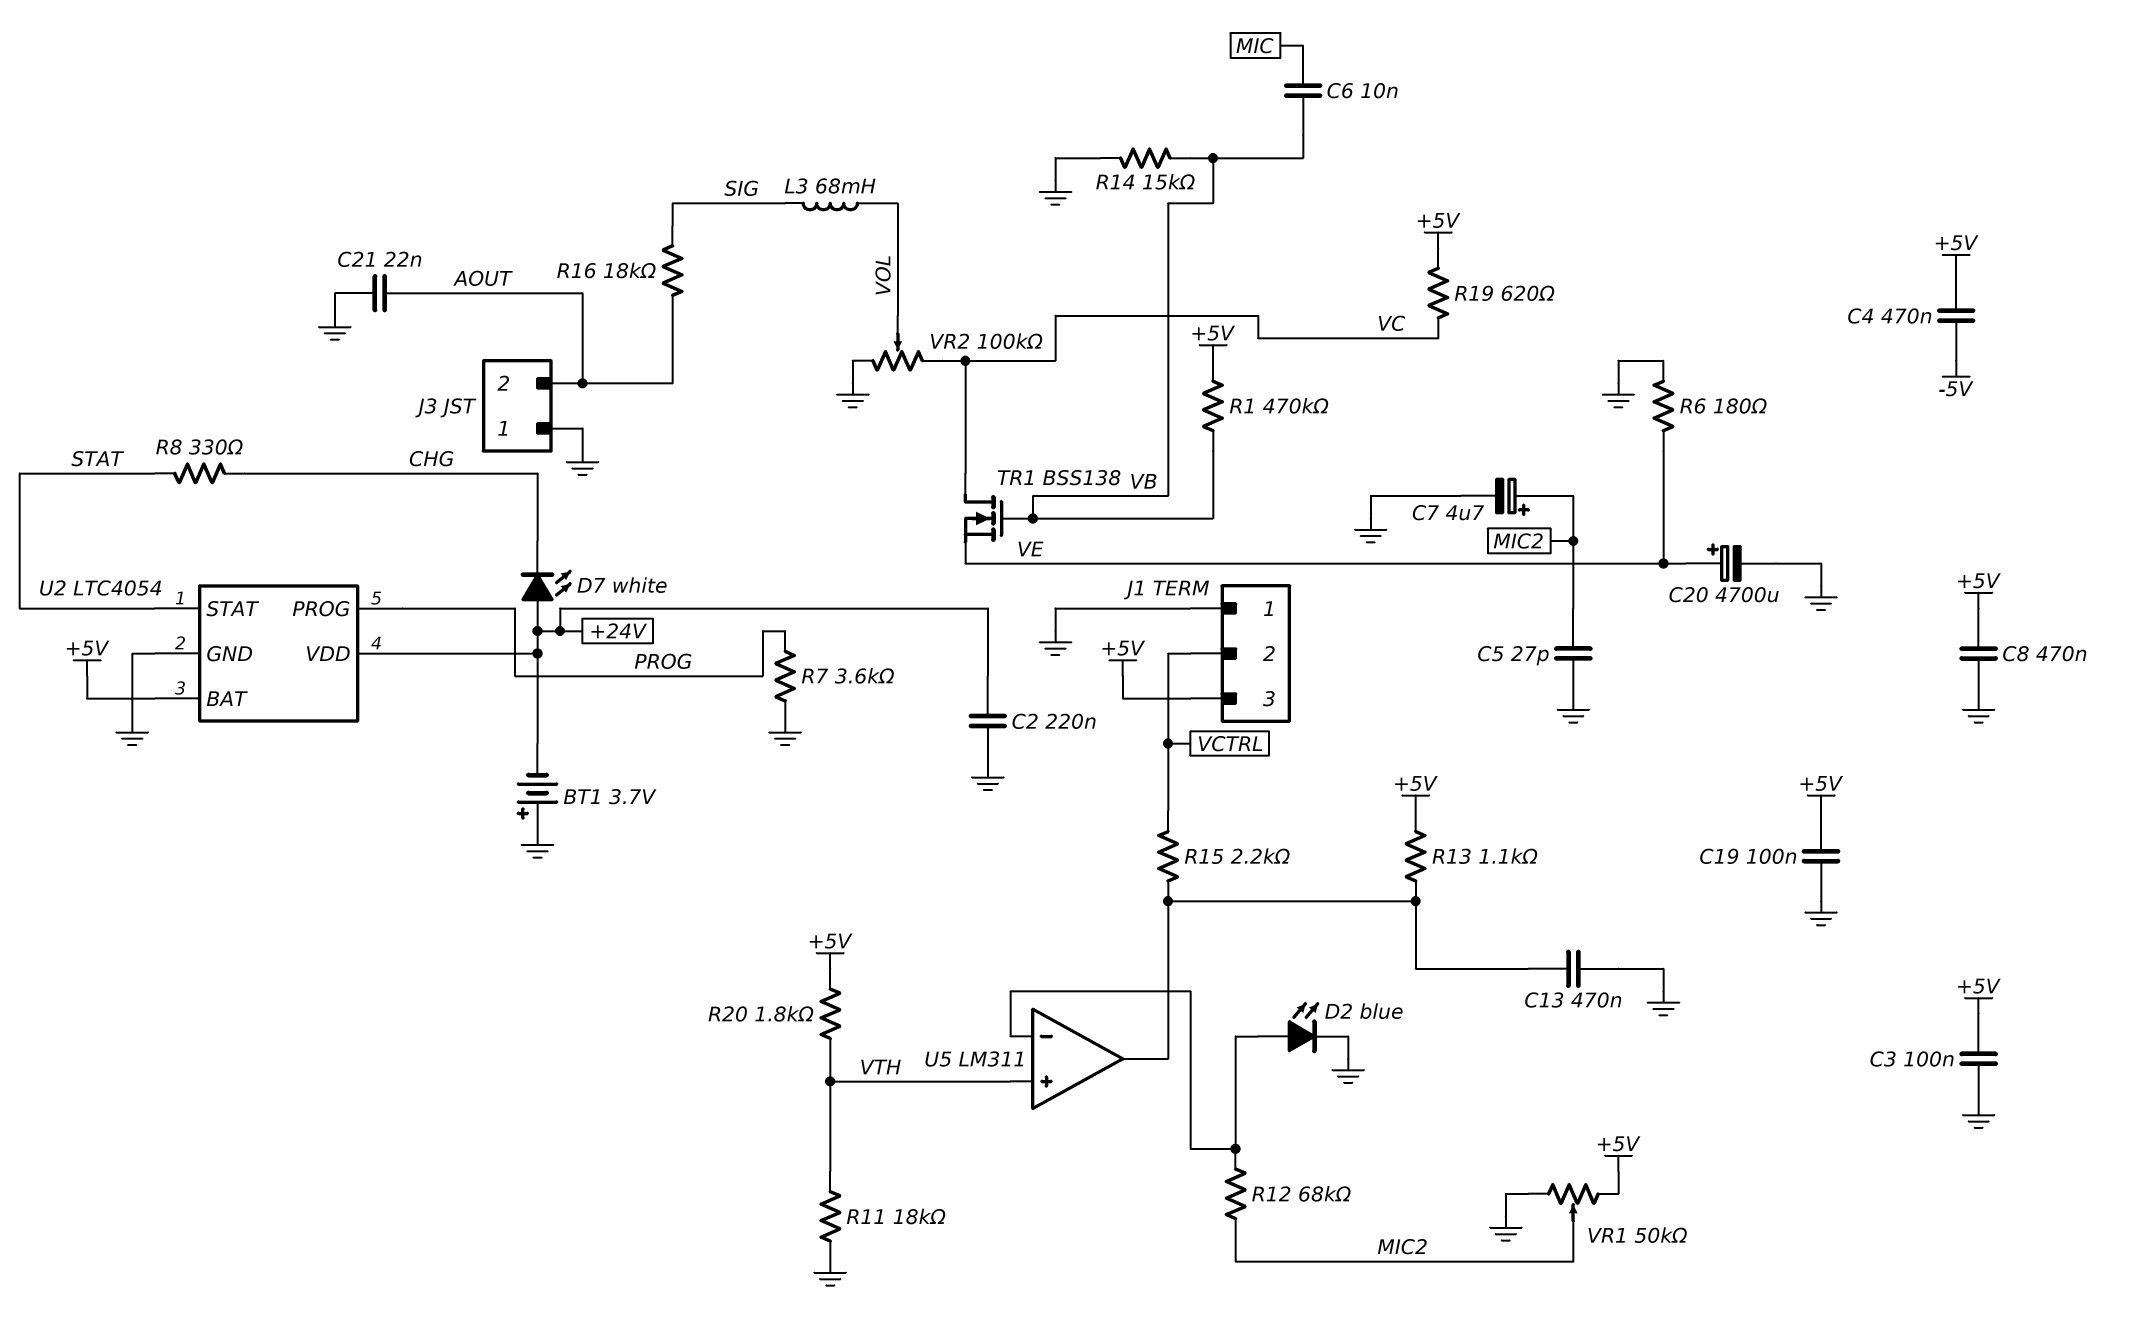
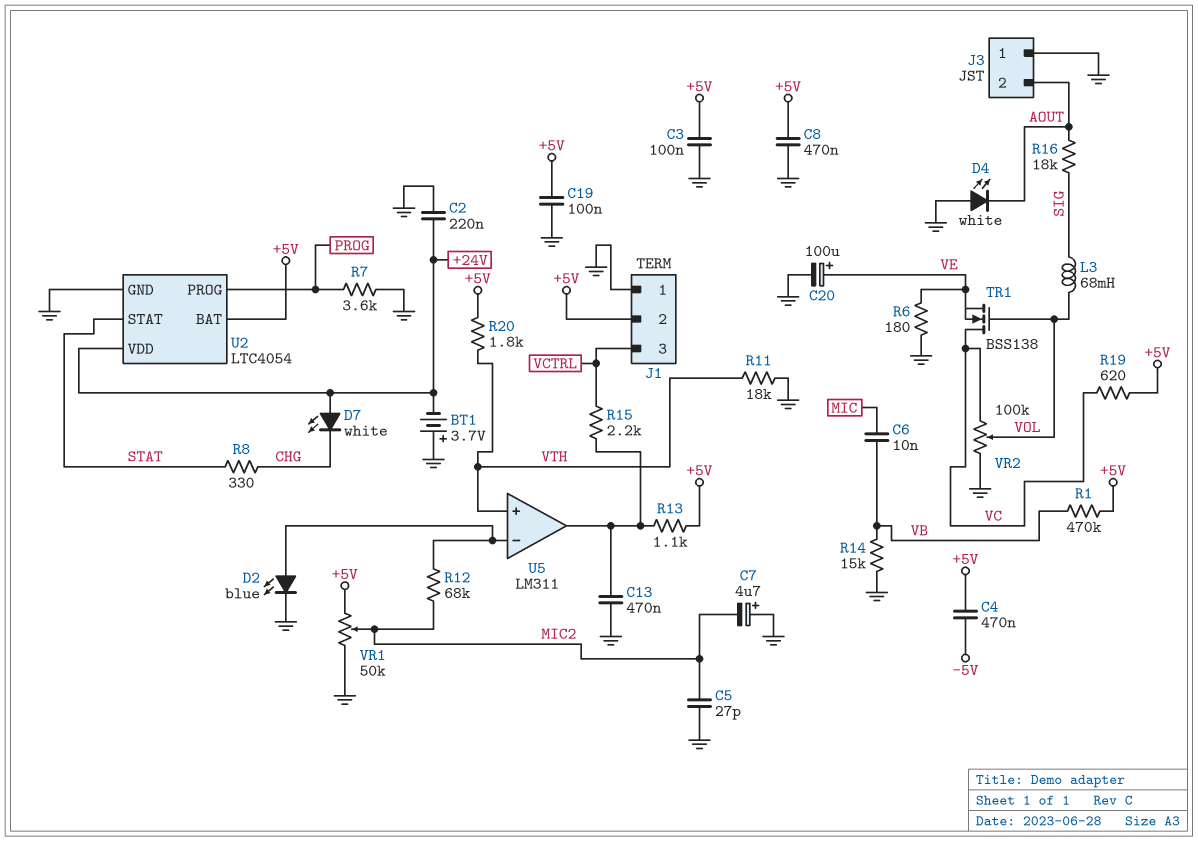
C7: 4.7uF (plus MIC2, minus GND) -> 4.7uF (plus GND, minus MIC2)
C20: 4700uF (plus VE, minus GND) -> 100uF (plus VE, minus GND)
C21: 22nF (AOUT, GND) -> none
D4: none -> LED white (A GND, K AOUT)
J1 pin 2: VCTRL -> +5V
J1 pin 3: +5V -> VCTRL
TR1: NMOS BSS138 (G VB, D VC, S VE) -> NMOS BSS138 (G VOL, D VC, S VE)

